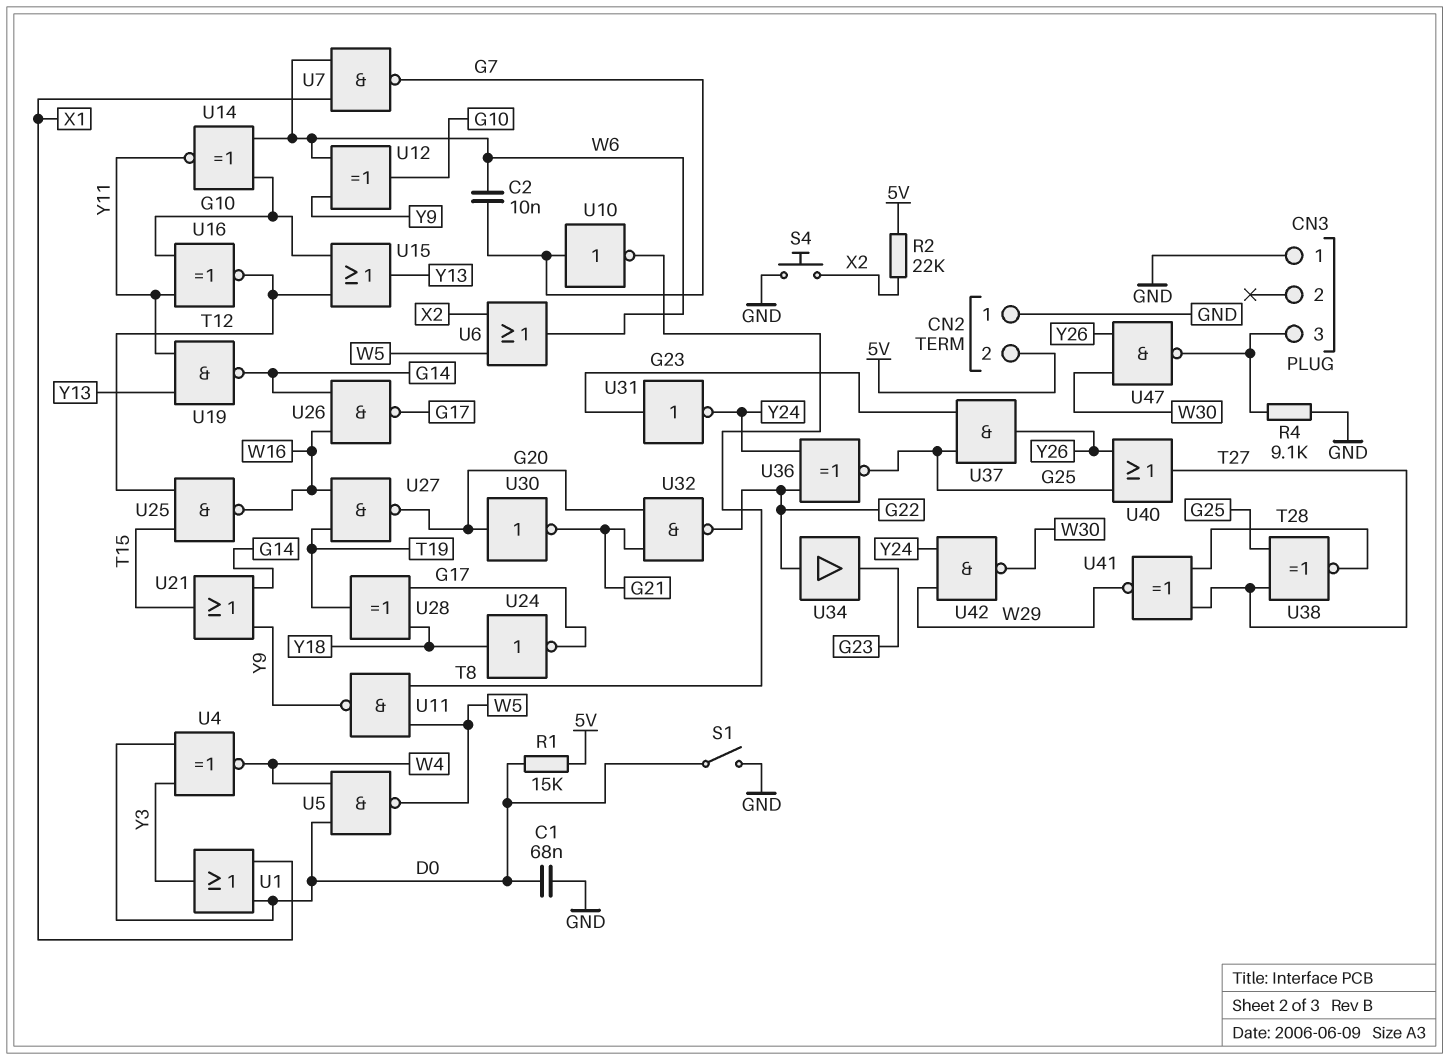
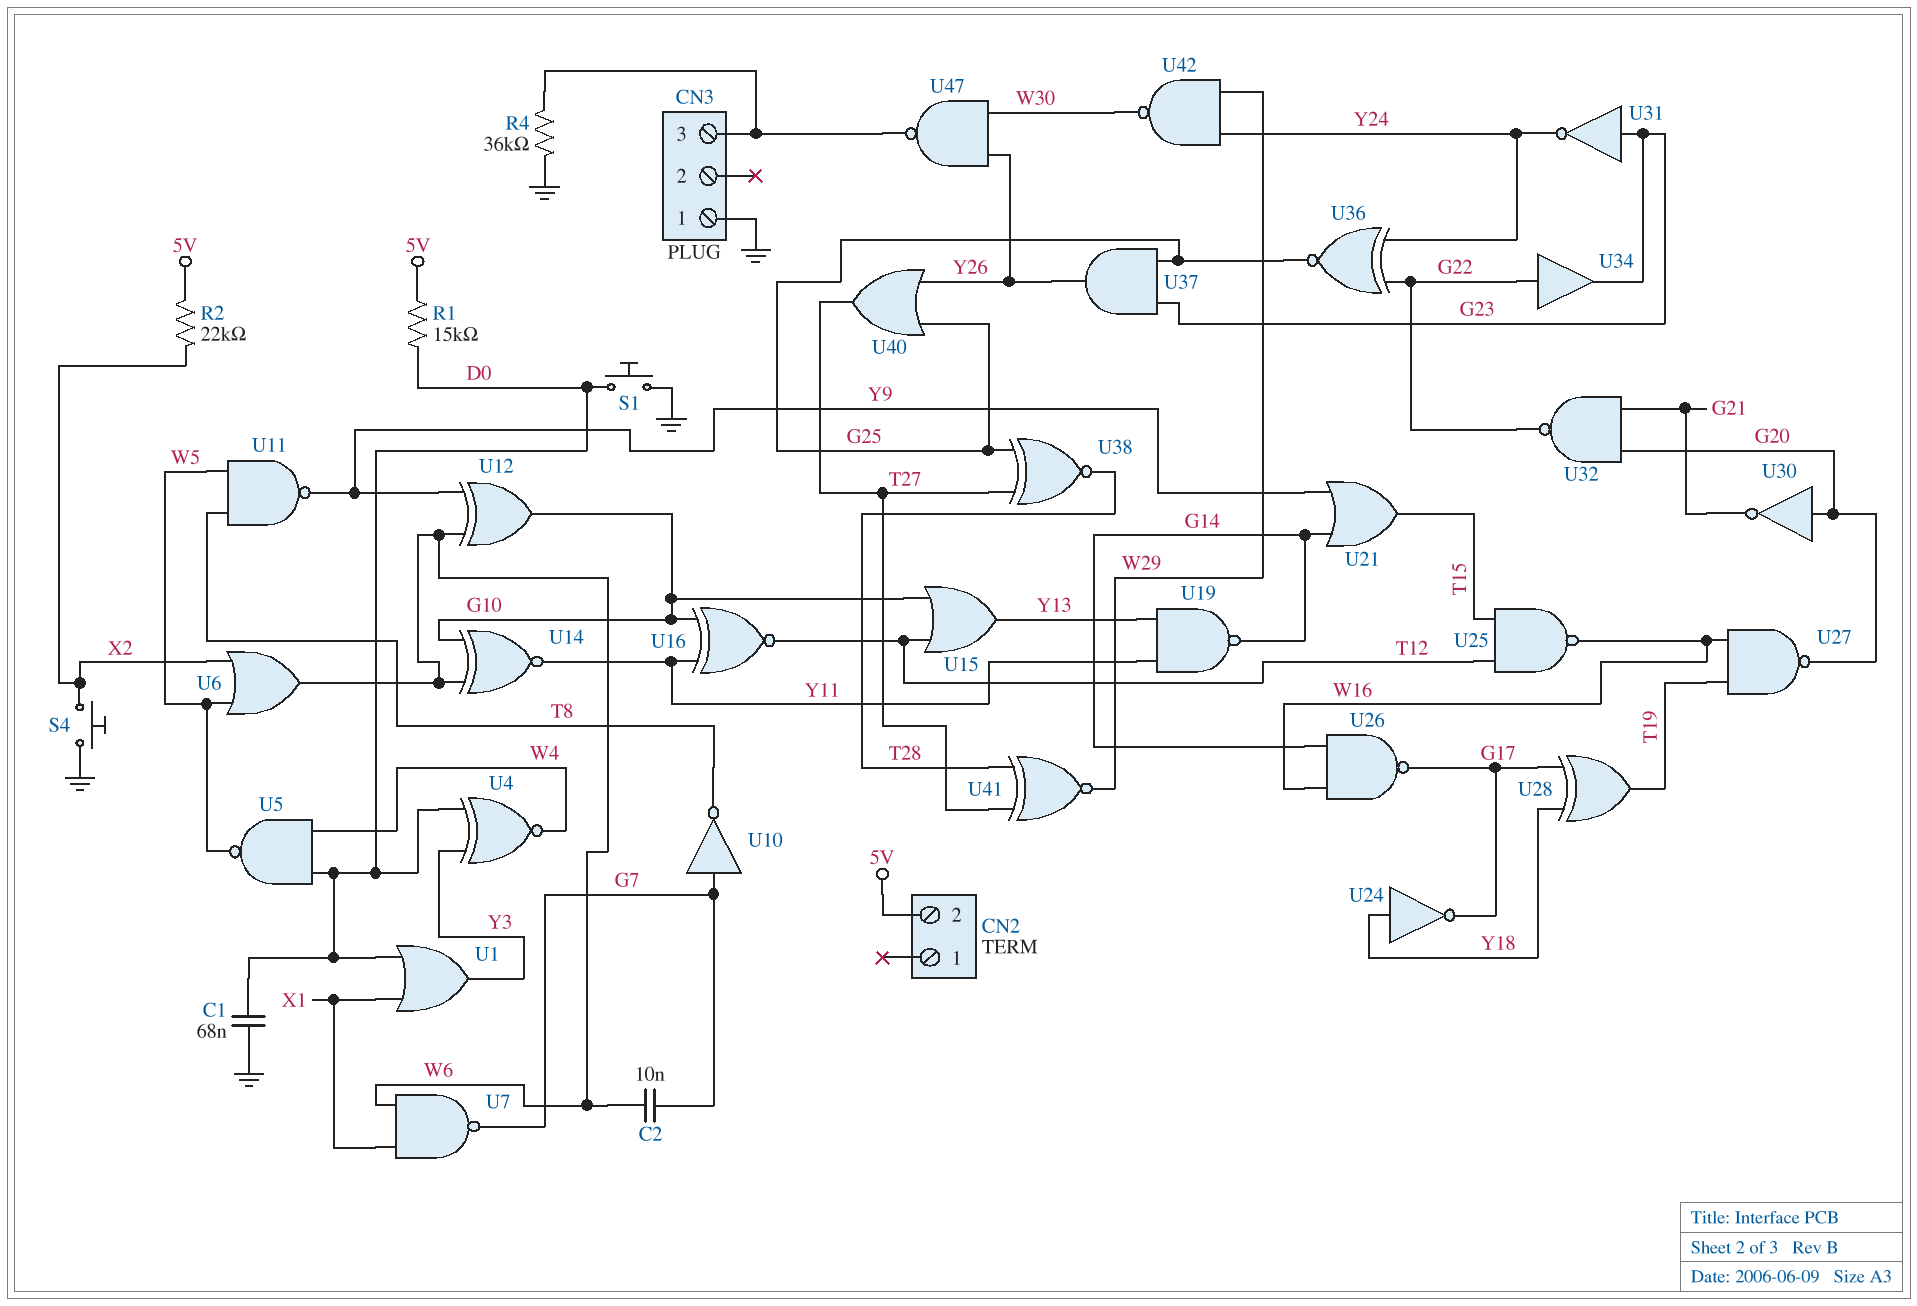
CN2 pin 1: GND -> none
R4: 9.1k (CN3/3, GND) -> 36k (CN3/3, GND)
S1: switch (D0, GND) -> button (D0, GND)

